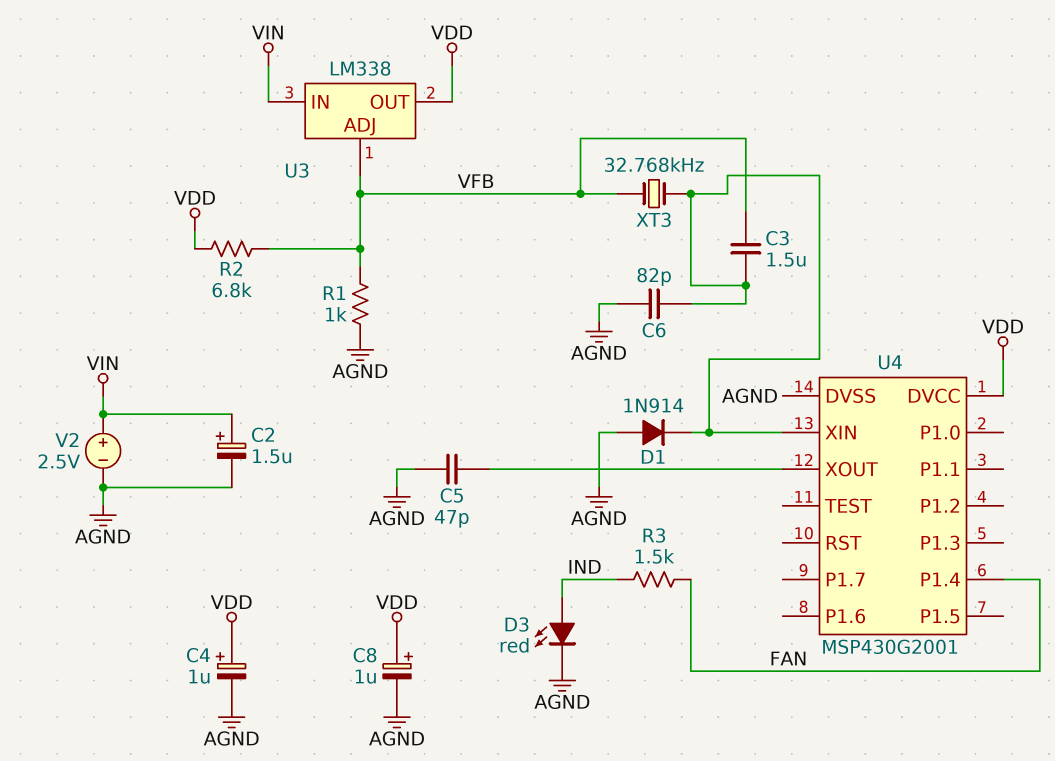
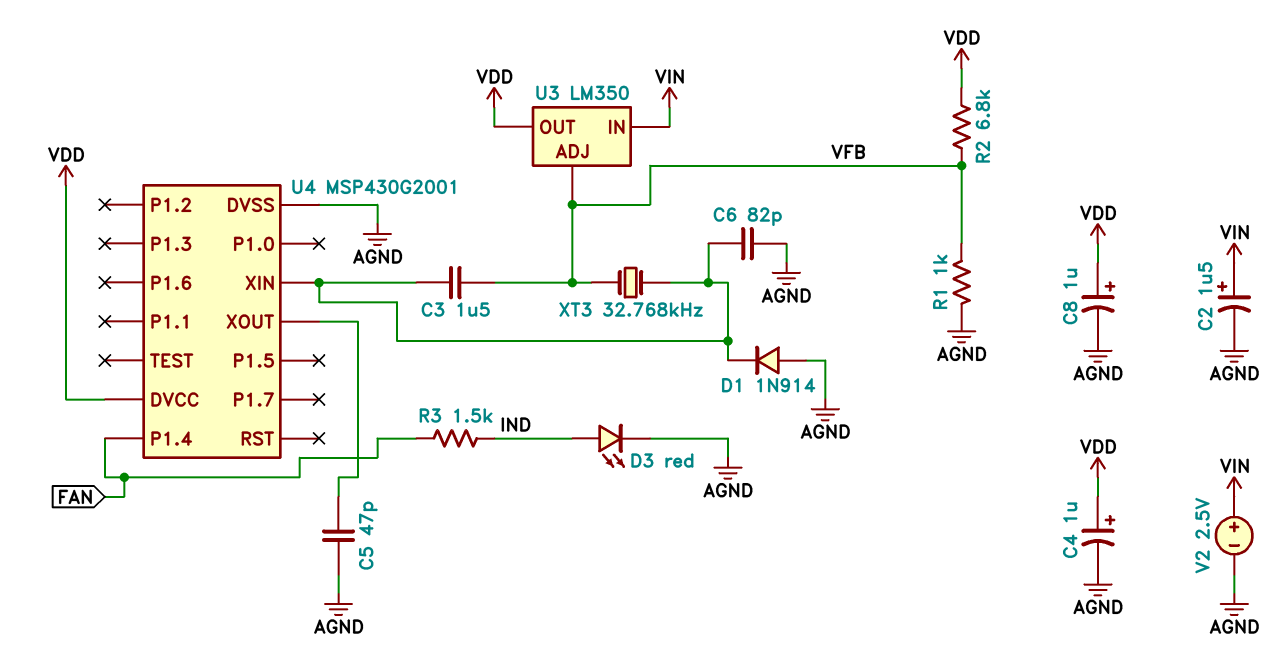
U3: LM338 -> LM350

